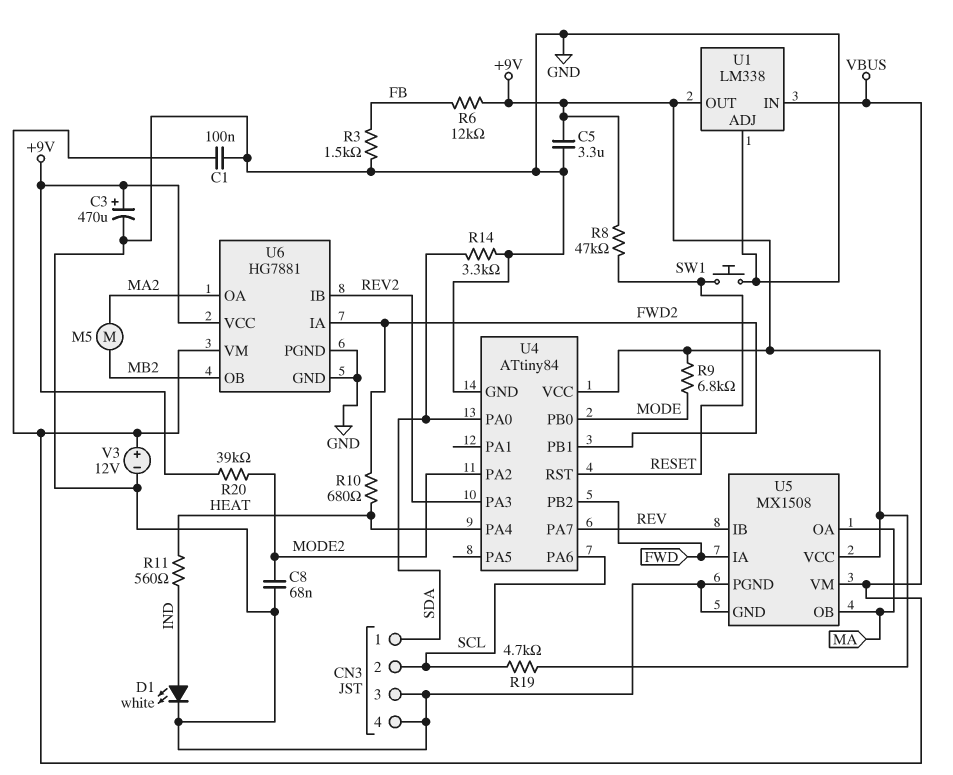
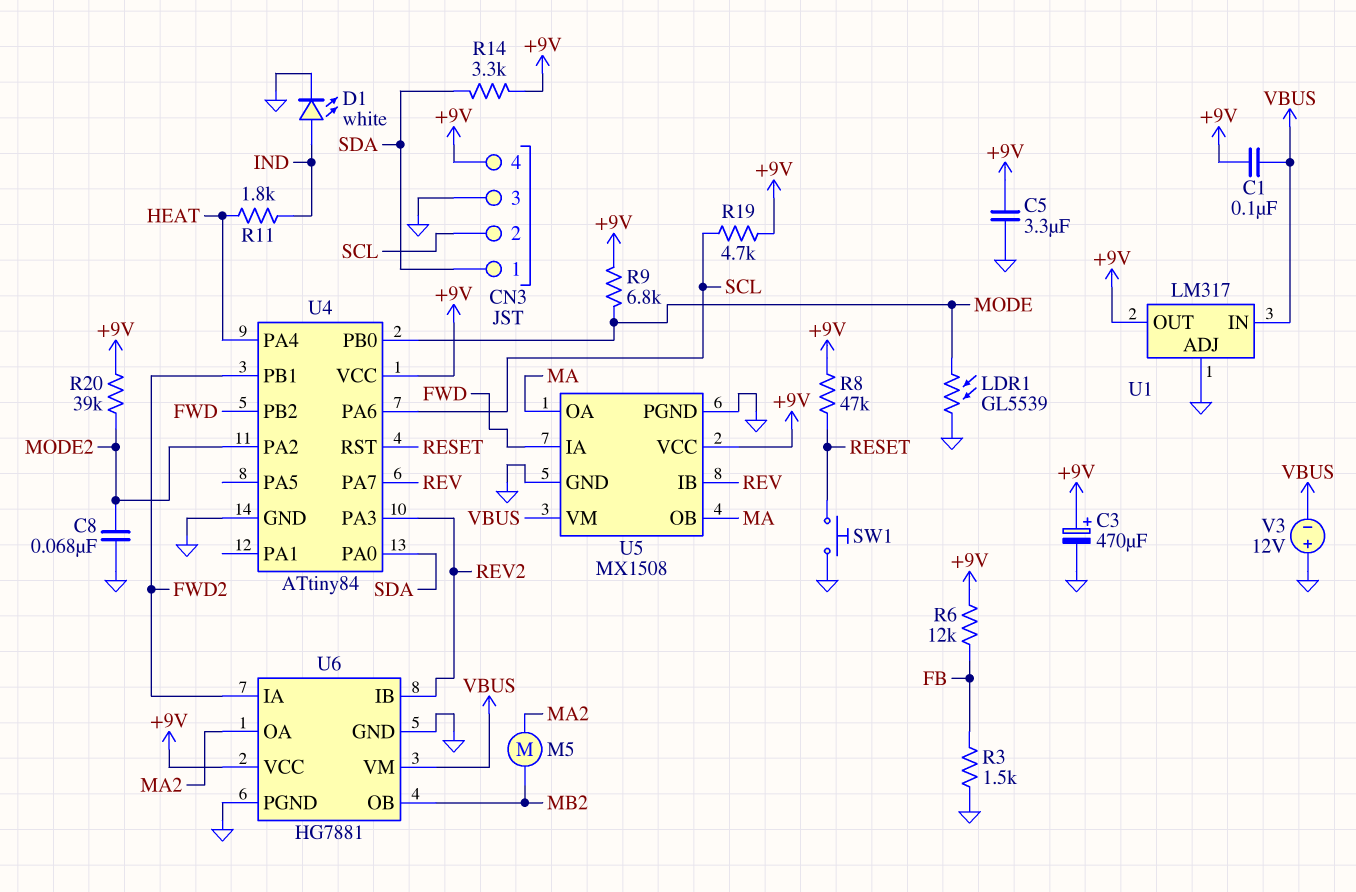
C1: 100nF (GND, VBUS) -> 100nF (+9V, VBUS)
CN3 pin 4: GND -> +9V
LDR1: none -> GL5539 (GND, MODE)
R10: 680 (FWD2, HEAT) -> none
R11: 560 (HEAT, IND) -> 1.8k (HEAT, IND)
R14: 3.3k (GND, SDA) -> 3.3k (+9V, SDA)
U1: LM338 -> LM317
V3: 12V (plus VBUS, minus GND) -> 12V (plus GND, minus VBUS)

